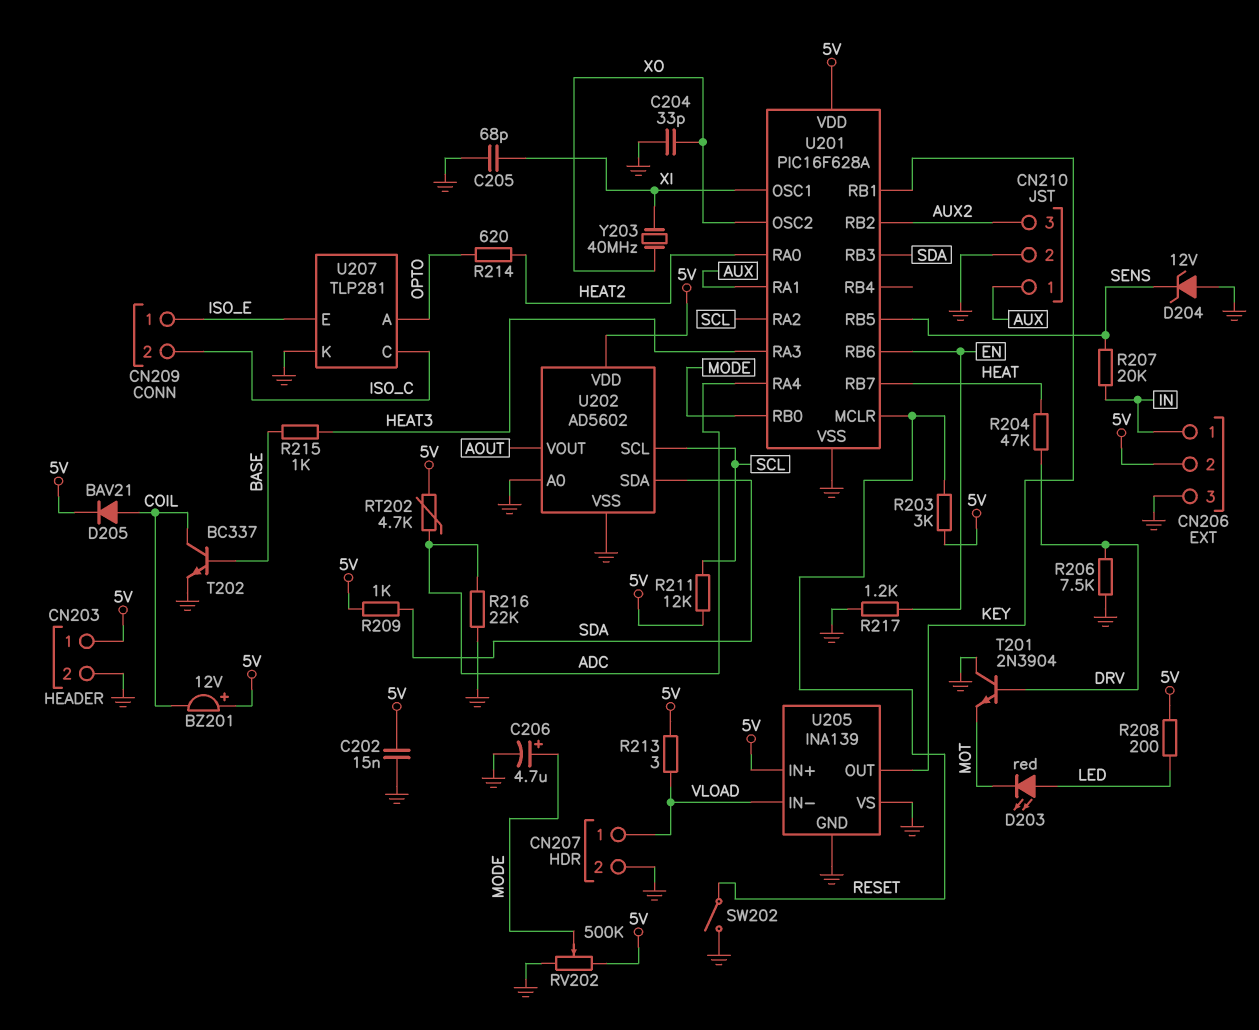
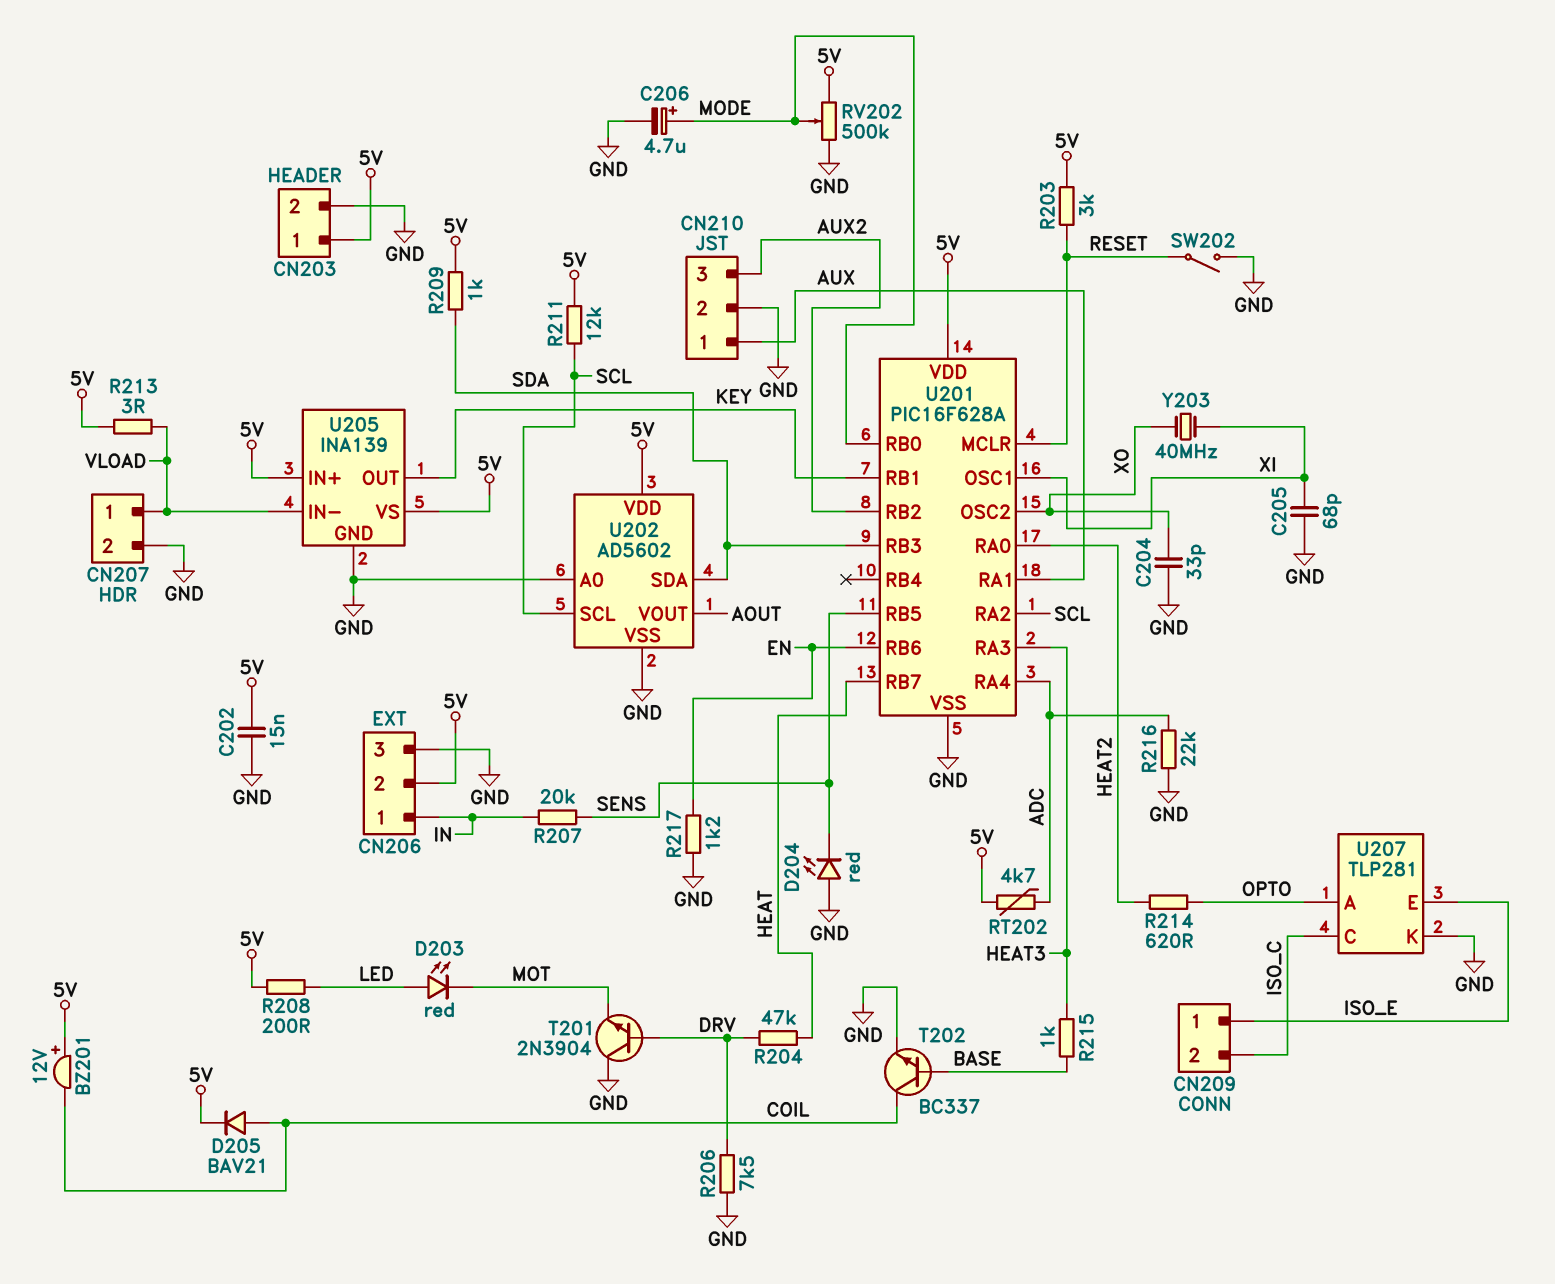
D204: zener 12V (A GND, K SENS) -> LED red (A GND, K SENS)
U205 pin VS: GND -> 5V

